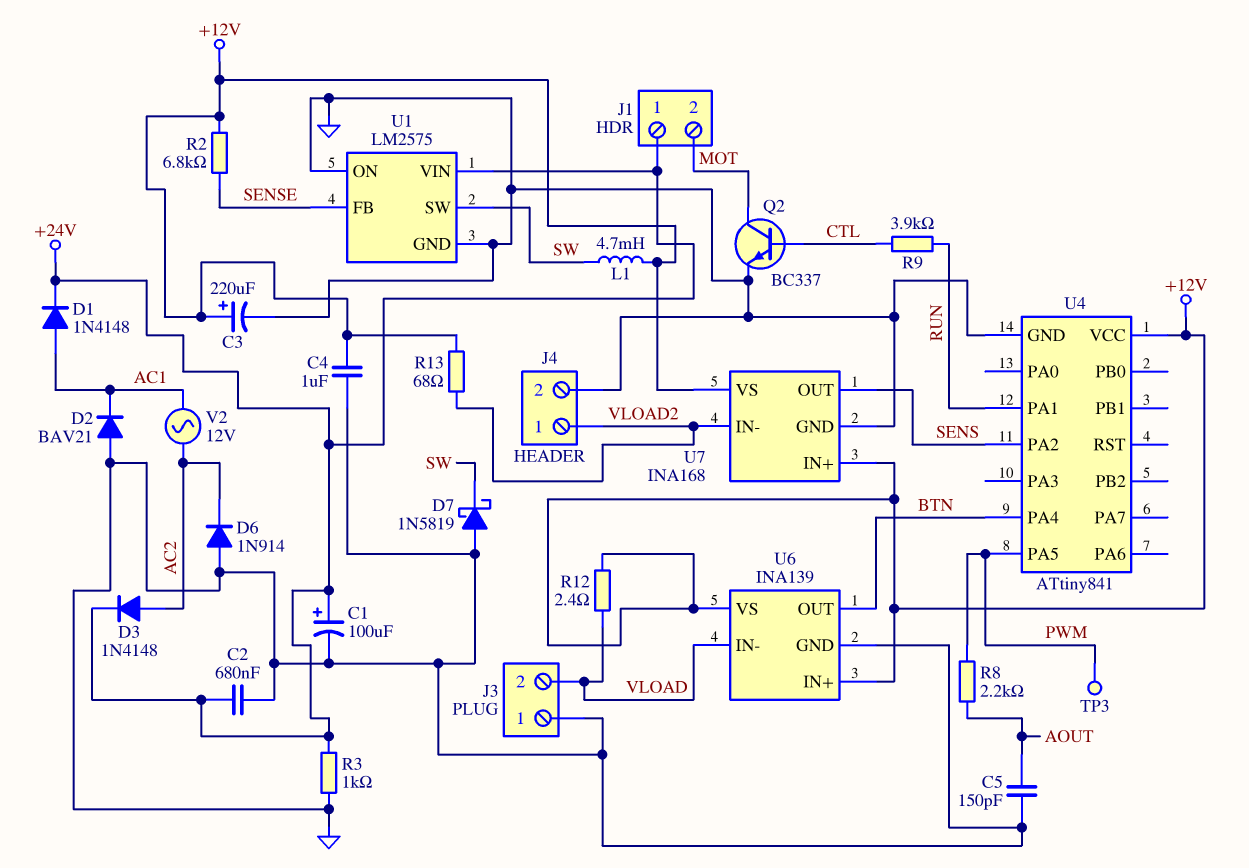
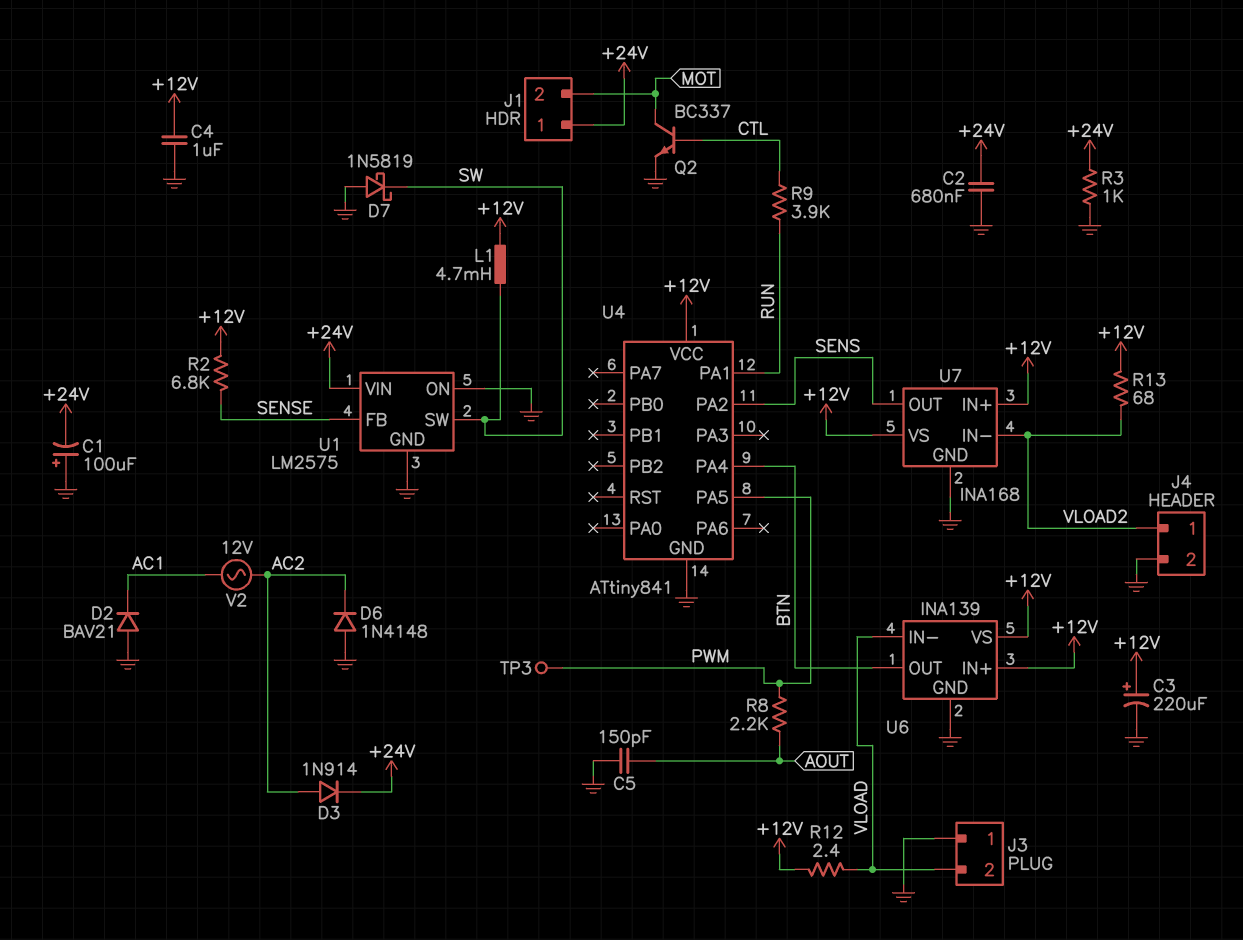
C1: 100uF (plus +24V, minus GND) -> 100uF (plus GND, minus +24V)
D1: diode 1N4148 (A AC1, K +24V) -> none
D3: diode 1N4148 (A AC2, K +24V) -> diode 1N914 (A AC2, K +24V)
D6: diode 1N914 (A GND, K AC2) -> diode 1N4148 (A GND, K AC2)

